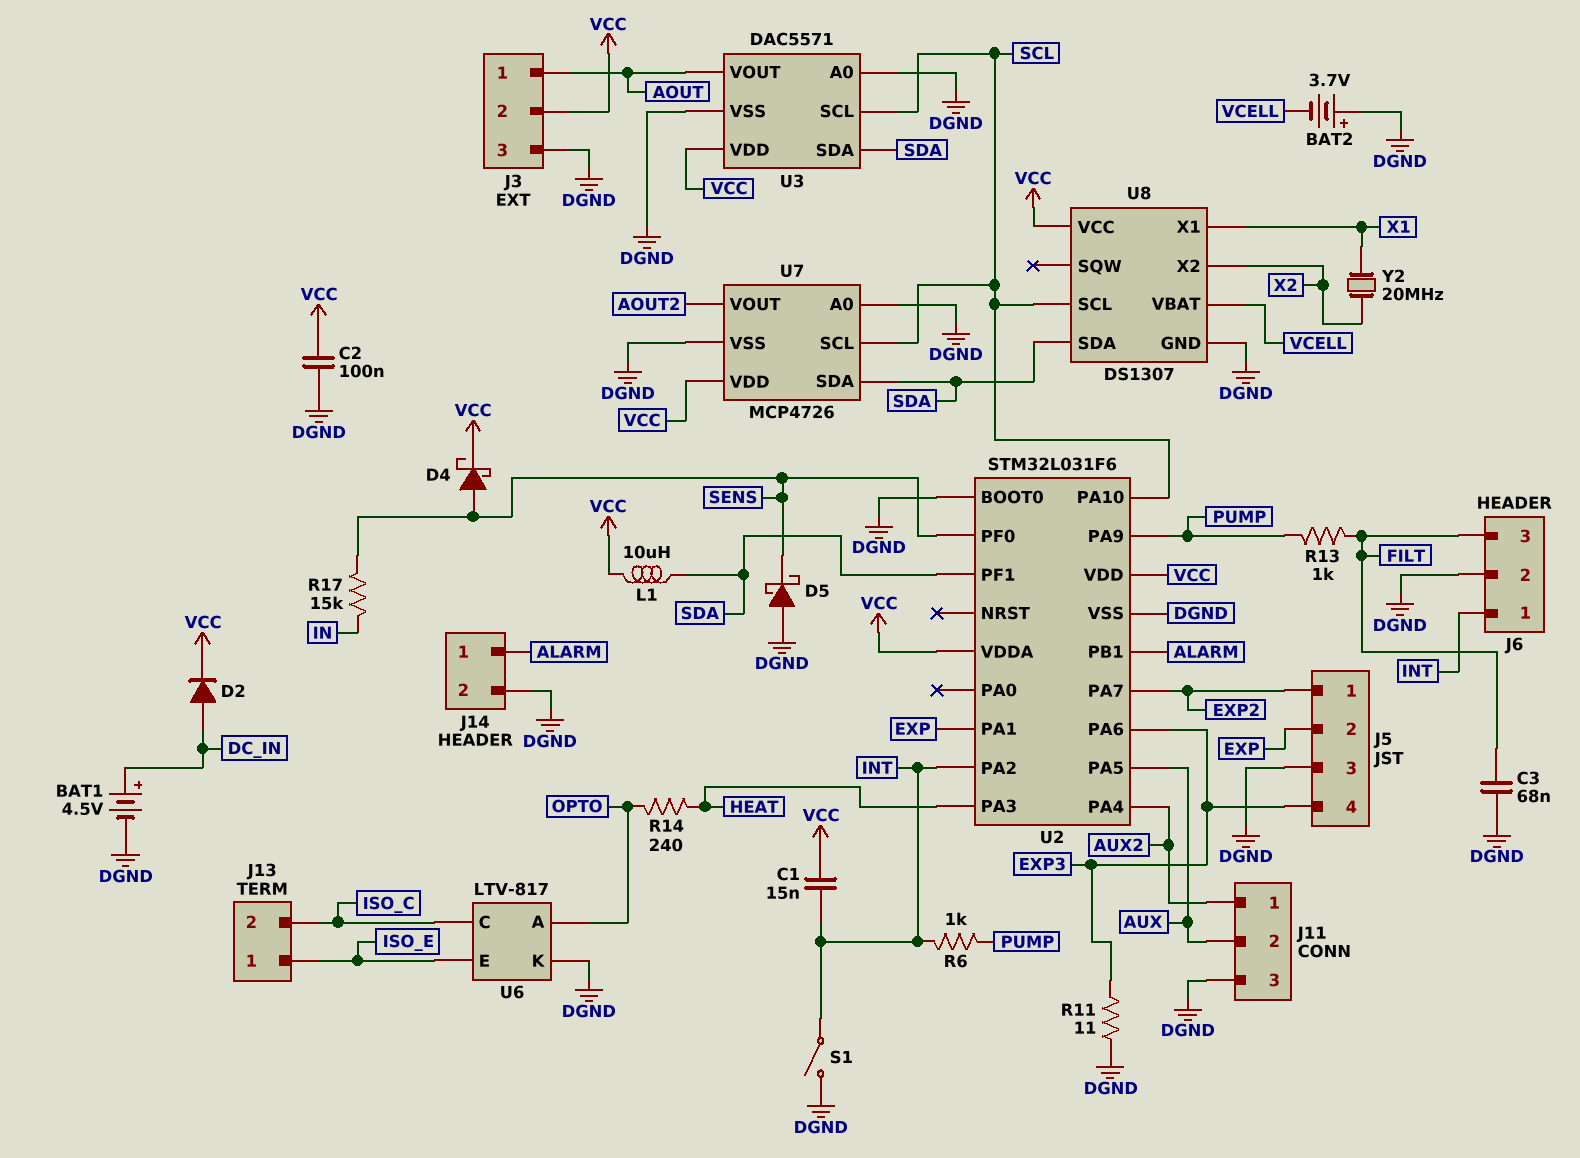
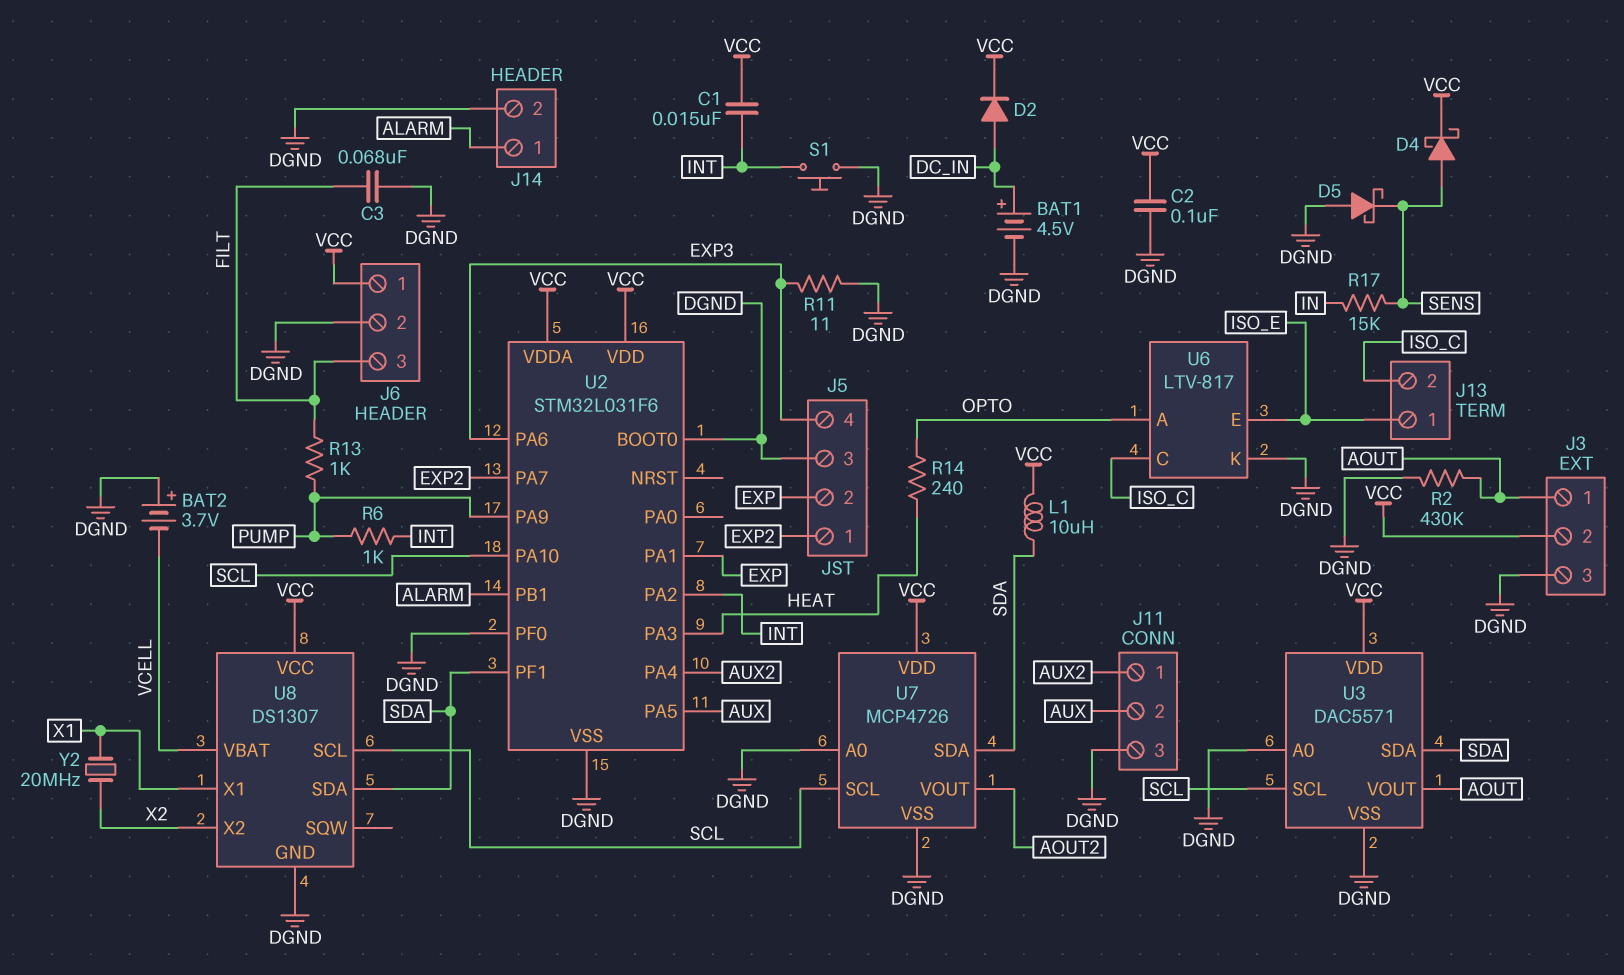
J6 pin 1: INT -> VCC
R2: none -> 430k (AOUT, DGND)
S1: switch (DGND, INT) -> button (DGND, INT)
U2 pin PF0: SENS -> DGND

